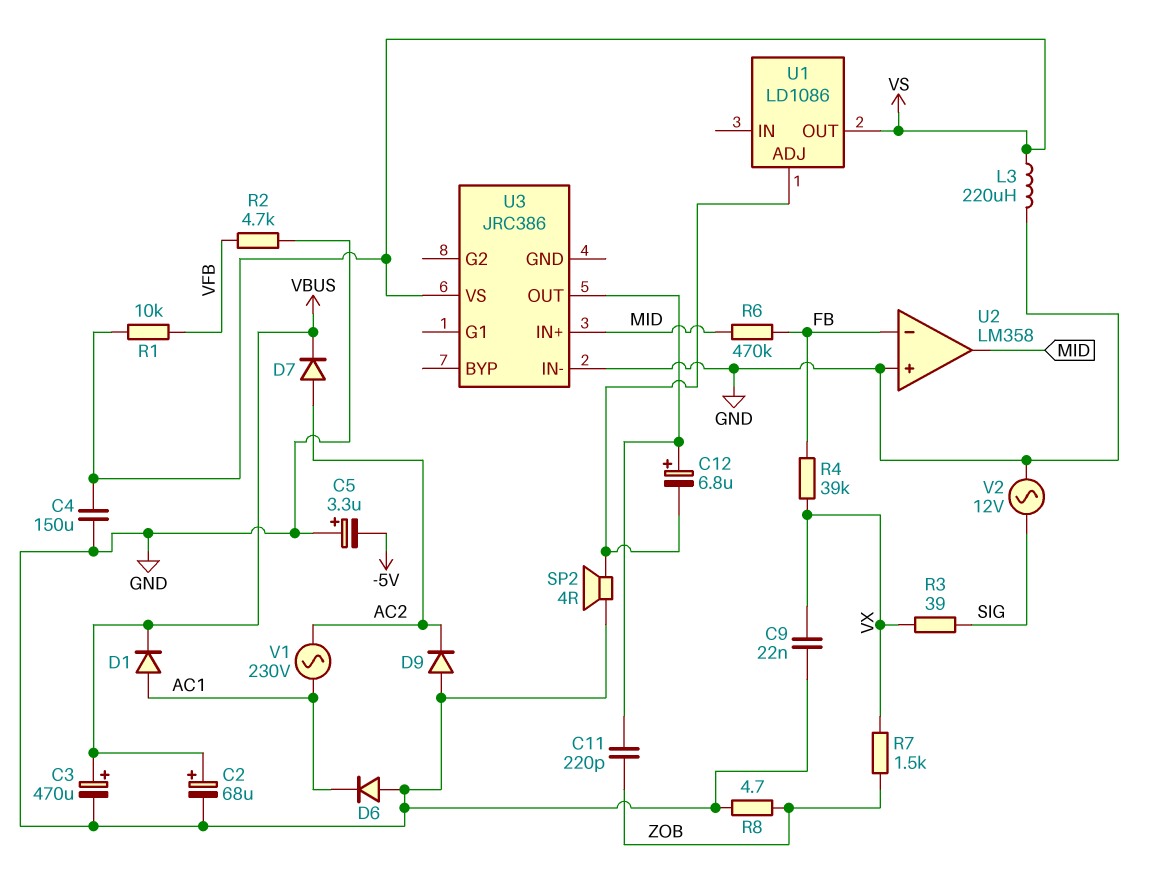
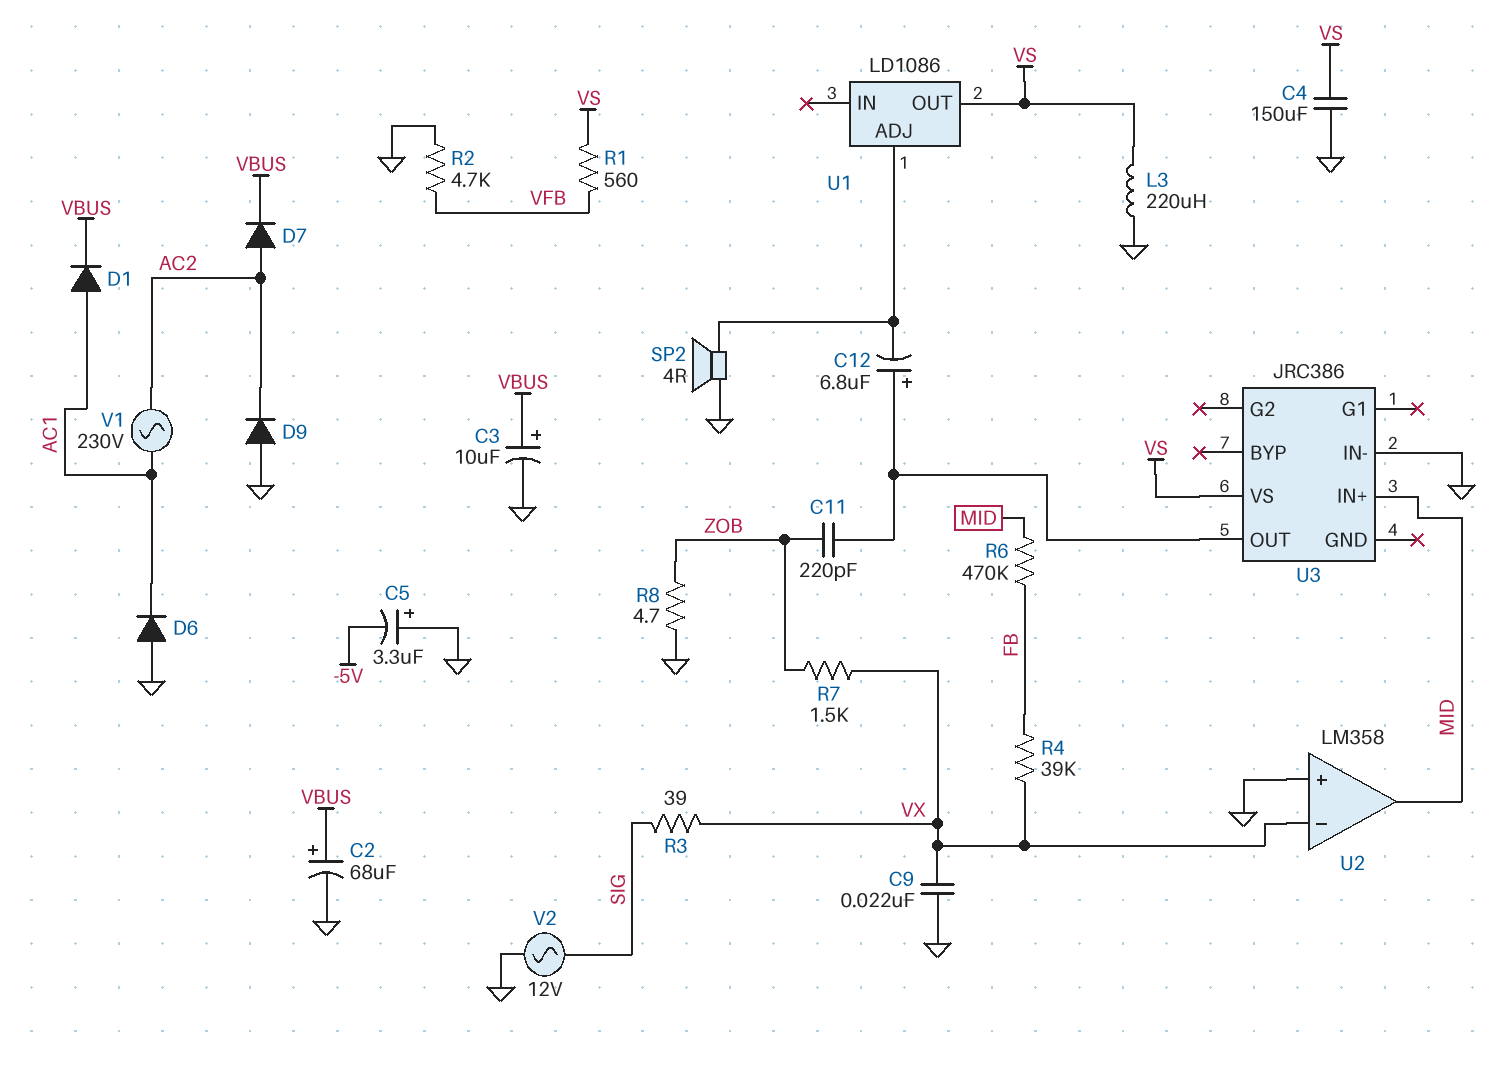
C3: 470uF (plus VBUS, minus GND) -> 10uF (plus VBUS, minus GND)
R1: 10k (VFB, VS) -> 560 (VFB, VS)
U2 pin in-: FB -> VX

